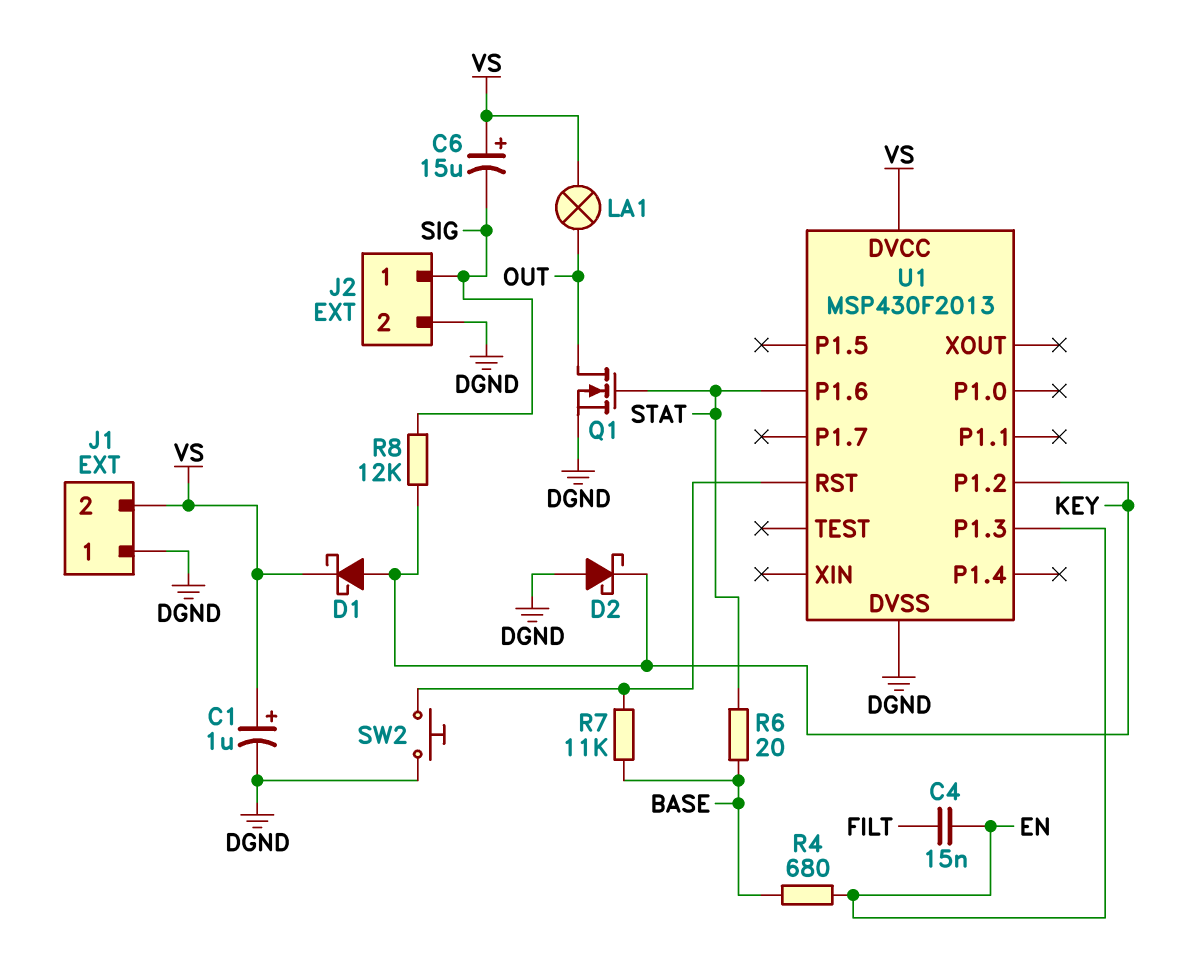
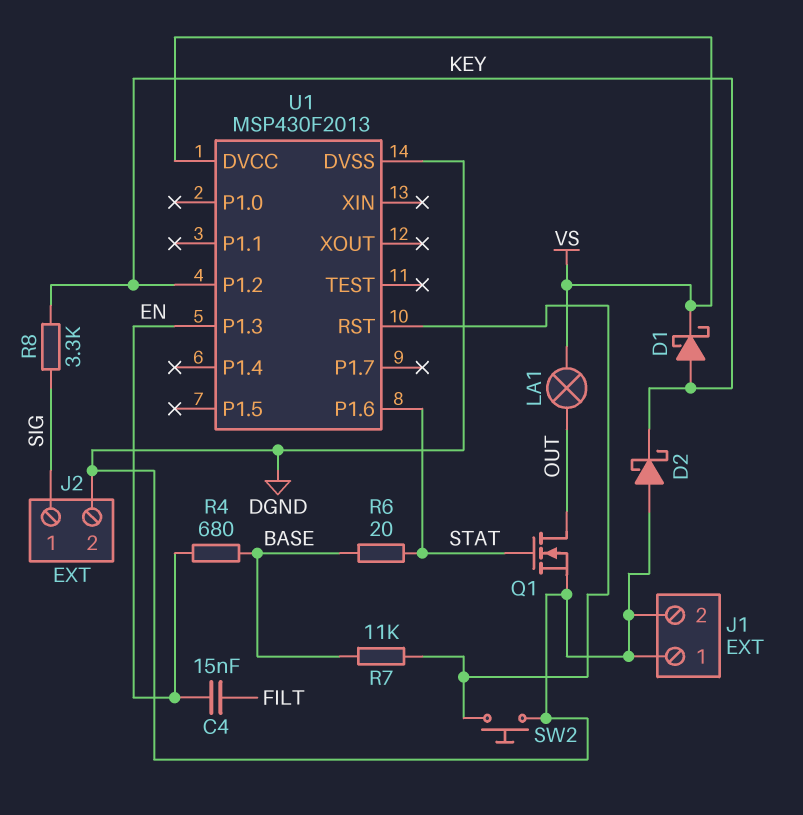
C1: 1uF (plus VS, minus DGND) -> none
C6: 15uF (plus VS, minus SIG) -> none
J1 pin 2: VS -> DGND
R8: 12k (KEY, SIG) -> 3.3k (KEY, SIG)

